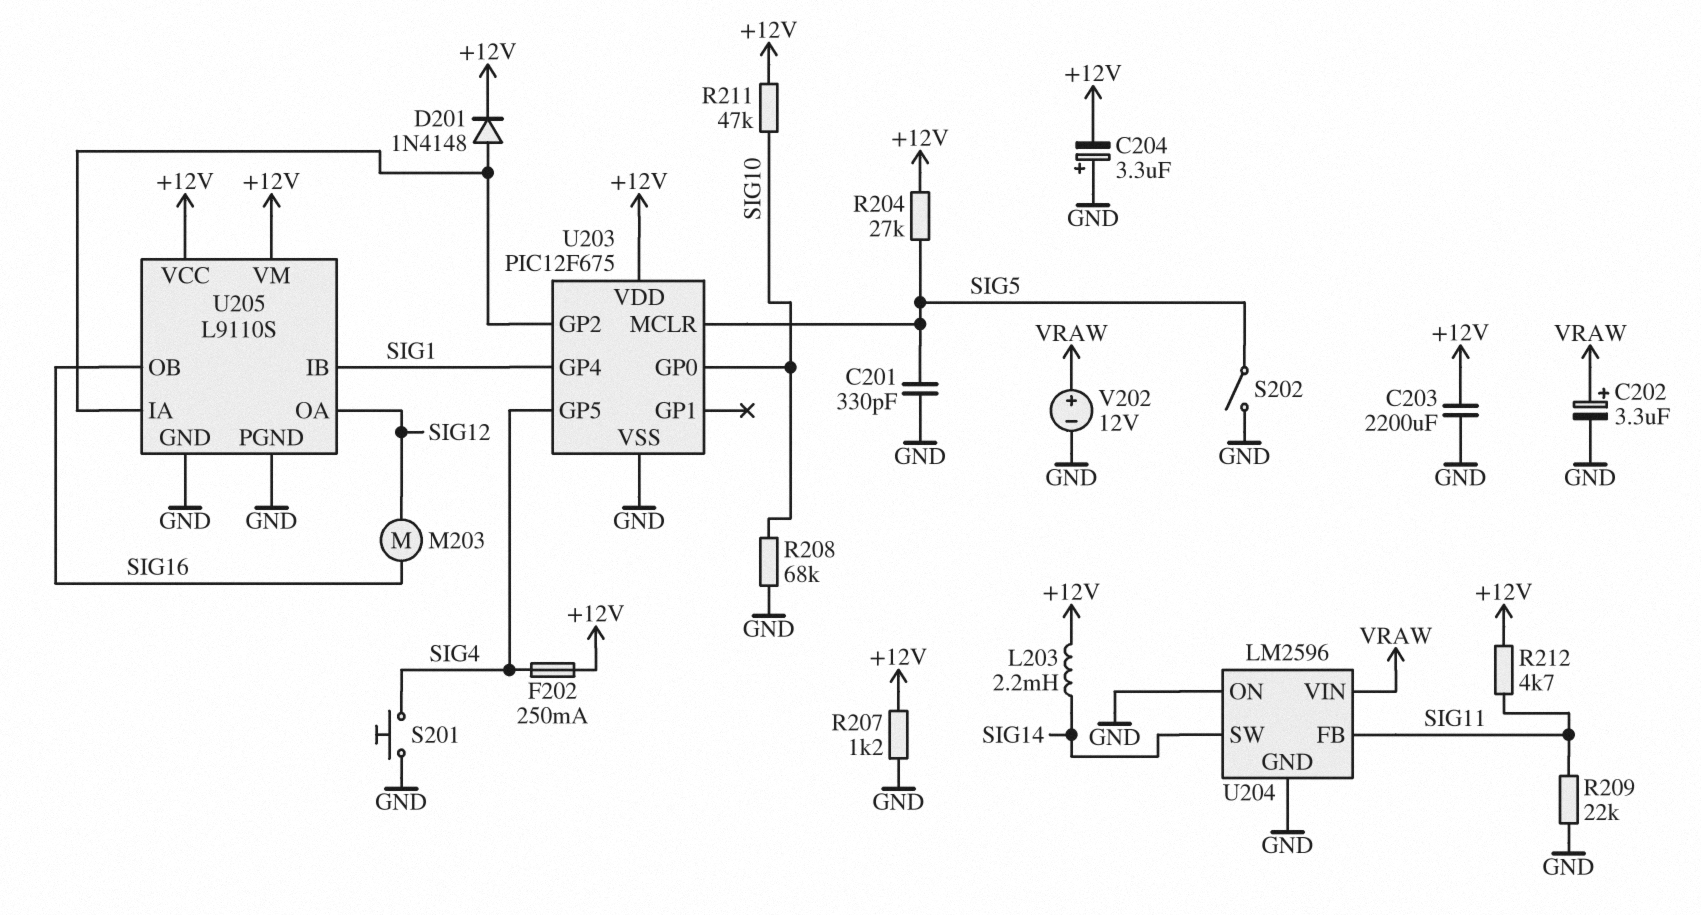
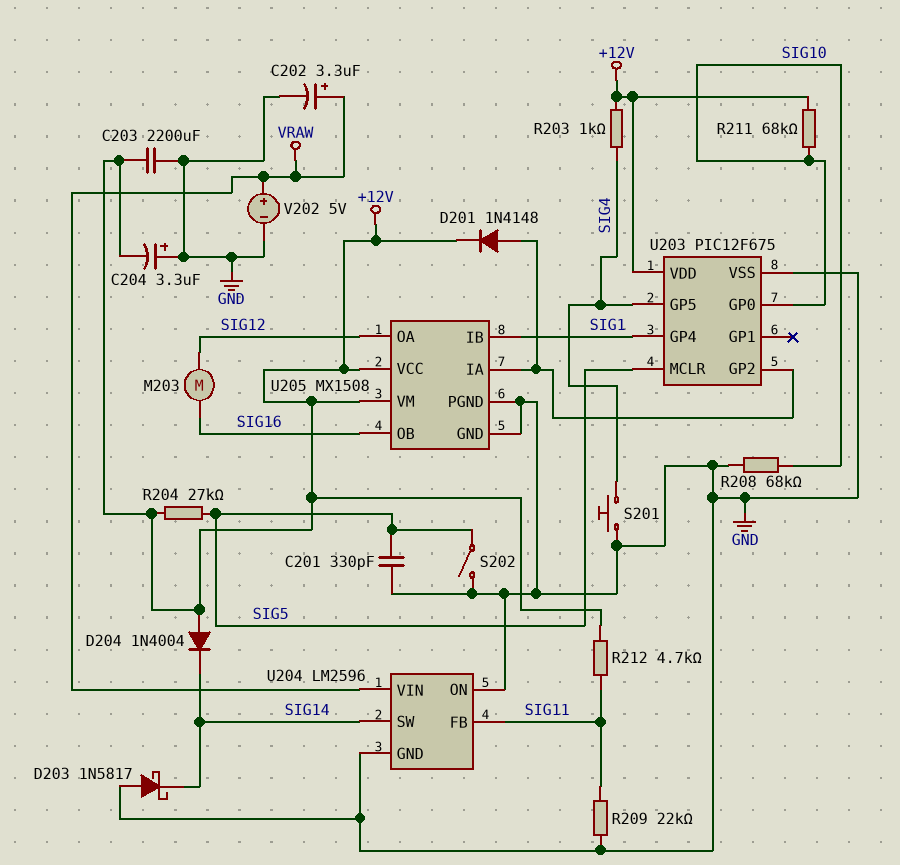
D203: none -> schottky 1N5817 (A GND, K SIG14)
D204: none -> diode 1N4004 (A +12V, K SIG14)
F202: 250mA (+12V, SIG4) -> none
L203: 2.2mH (+12V, SIG14) -> none
R203: none -> 1k (+12V, SIG4)
R207: 1.2k (+12V, GND) -> none
R211: 47k (+12V, SIG10) -> 68k (+12V, SIG10)
U205: L9110S -> MX1508
V202: 12V (plus VRAW, minus GND) -> 5V (plus VRAW, minus GND)

